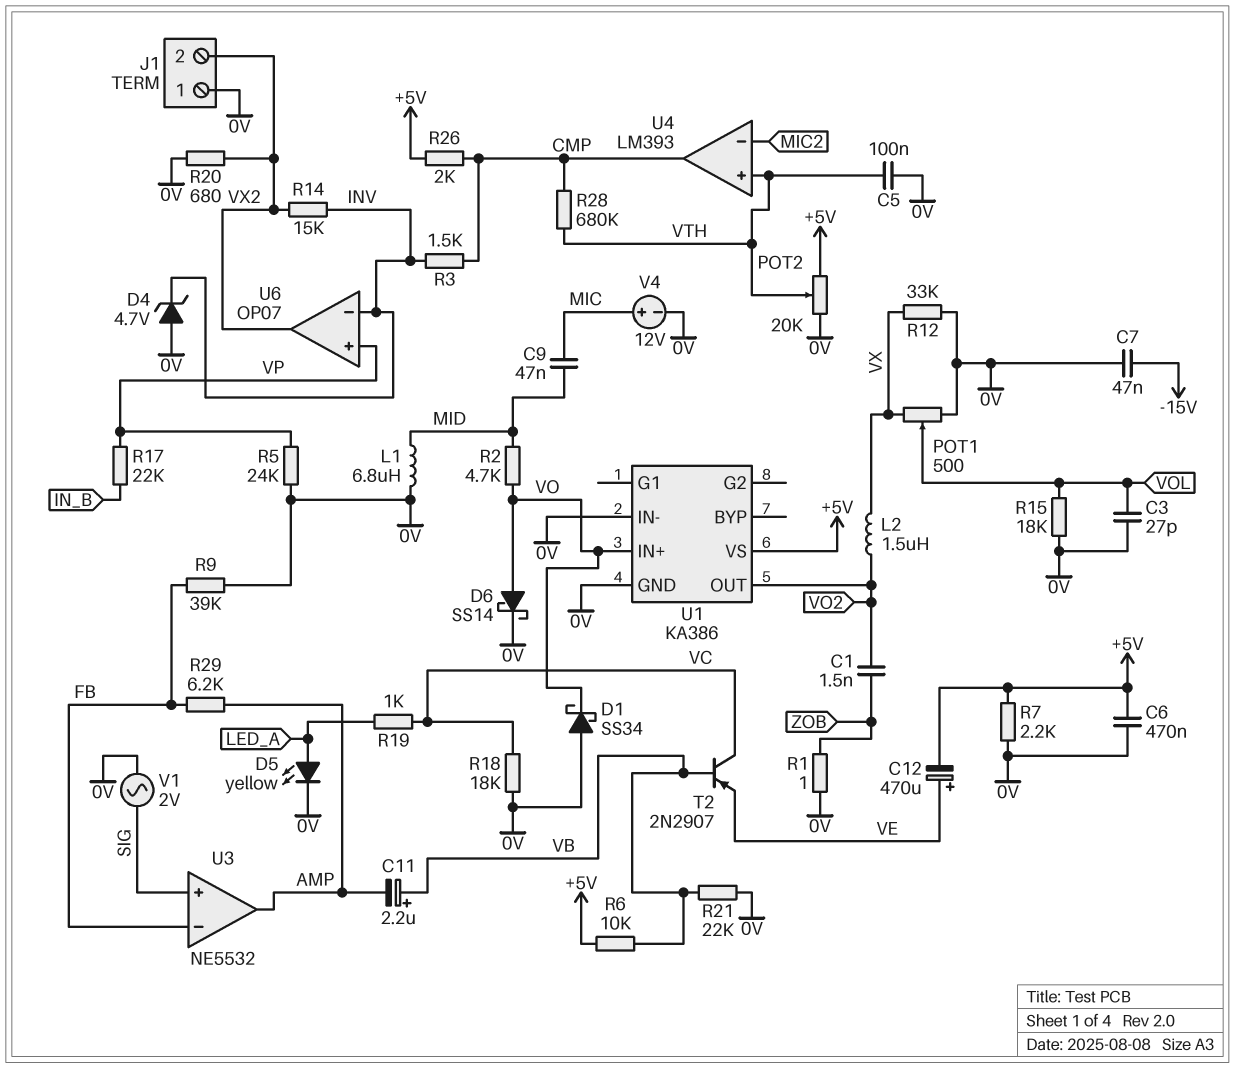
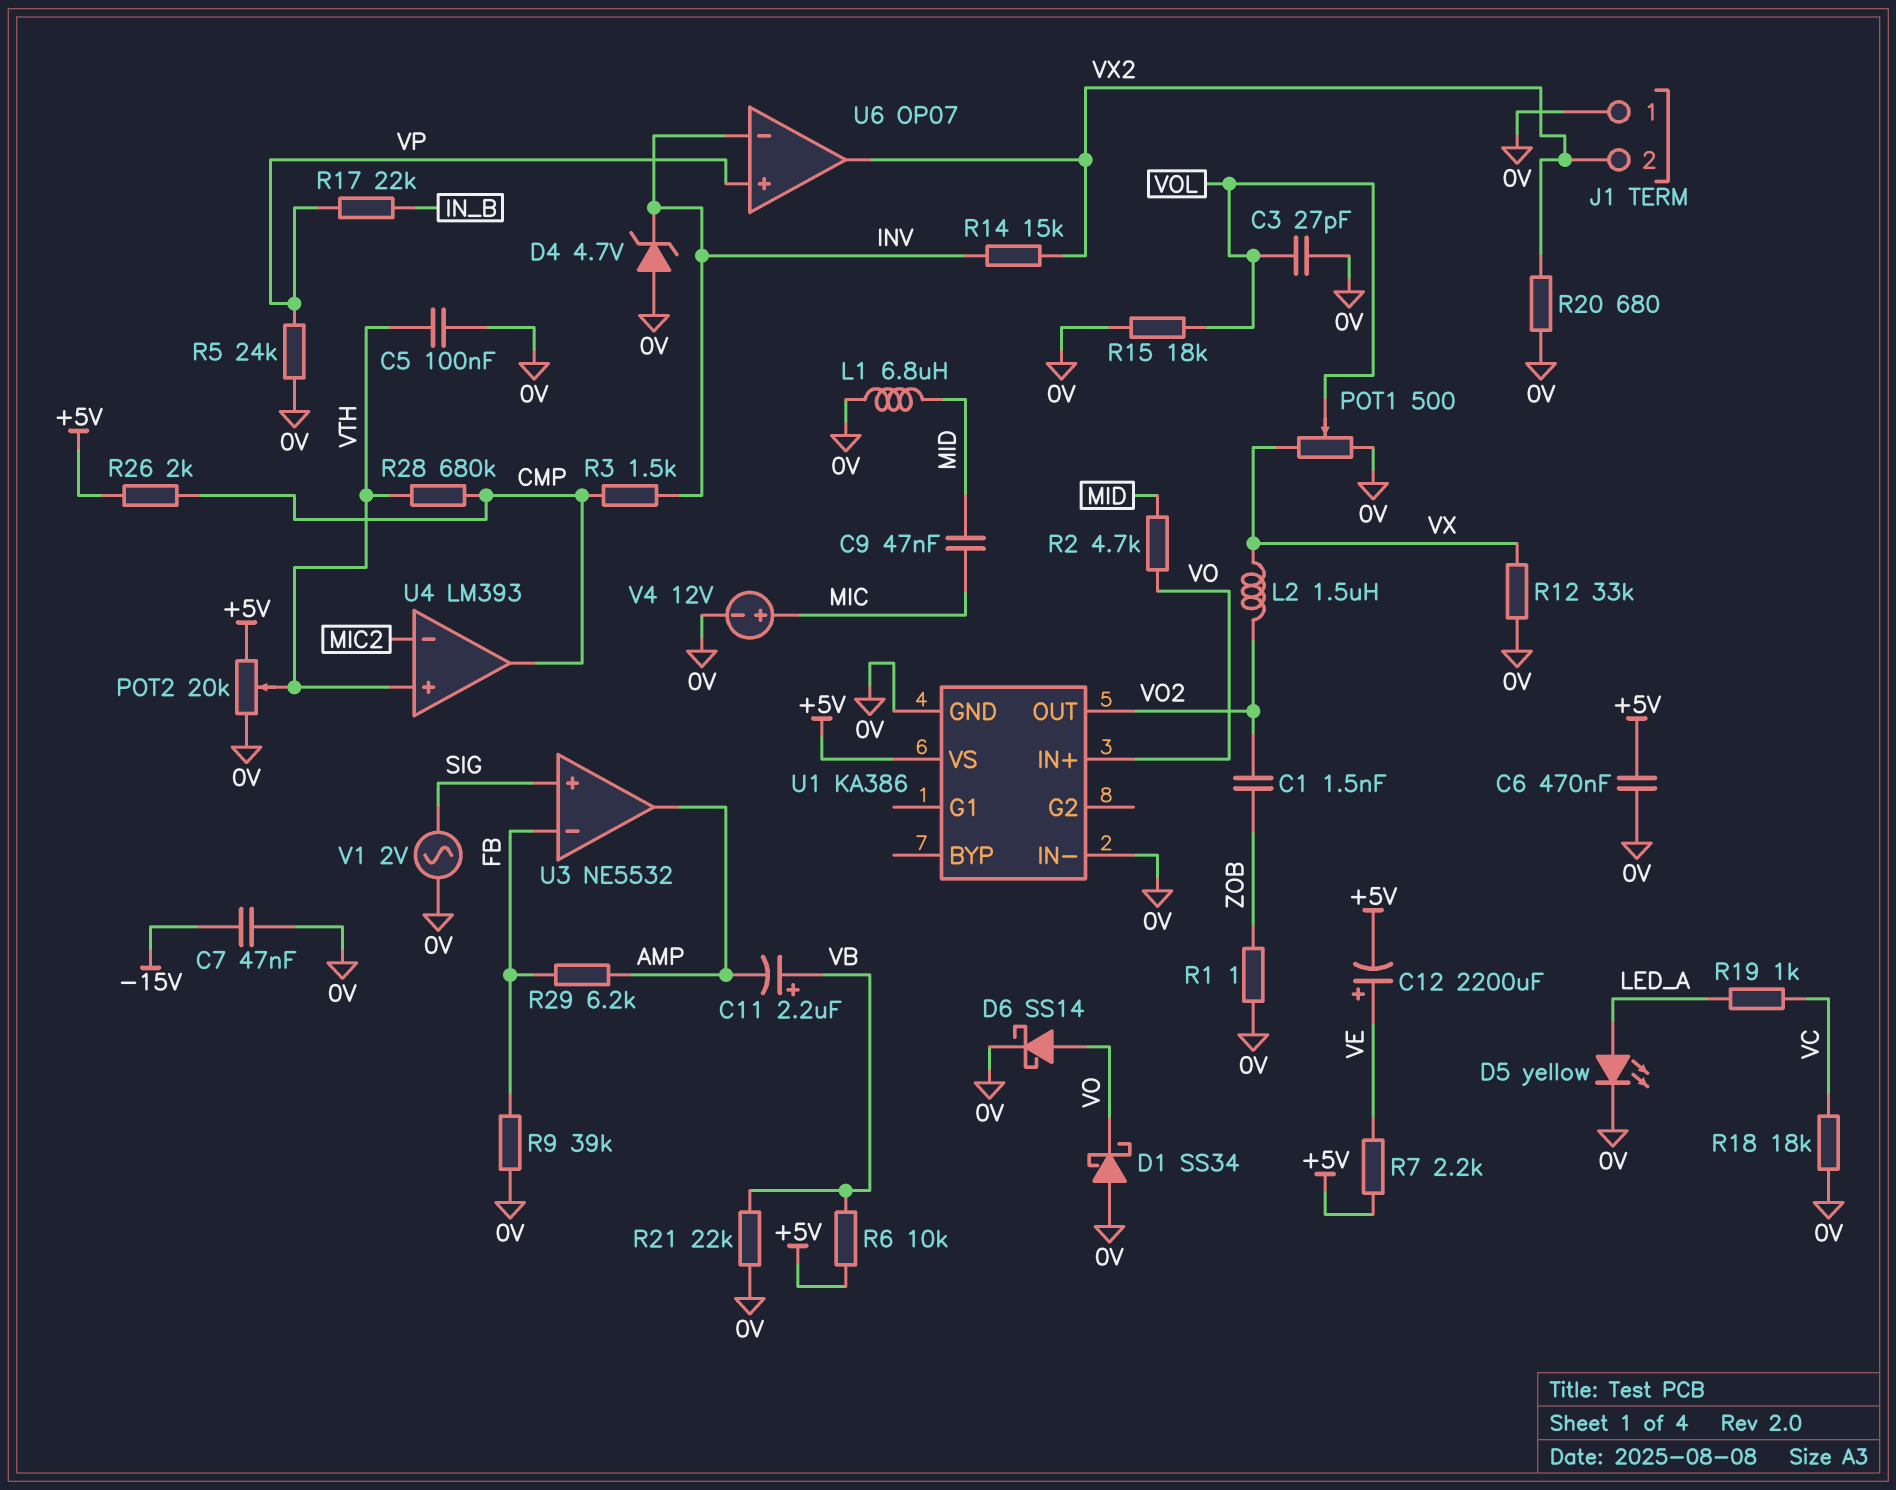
C12: 470uF (plus VE, minus +5V) -> 2200uF (plus VE, minus +5V)
R7: 2.2k (+5V, 0V) -> 2.2k (+5V, VE)
T2: PNP 2N2907 (B VB, C VC, E VE) -> none

